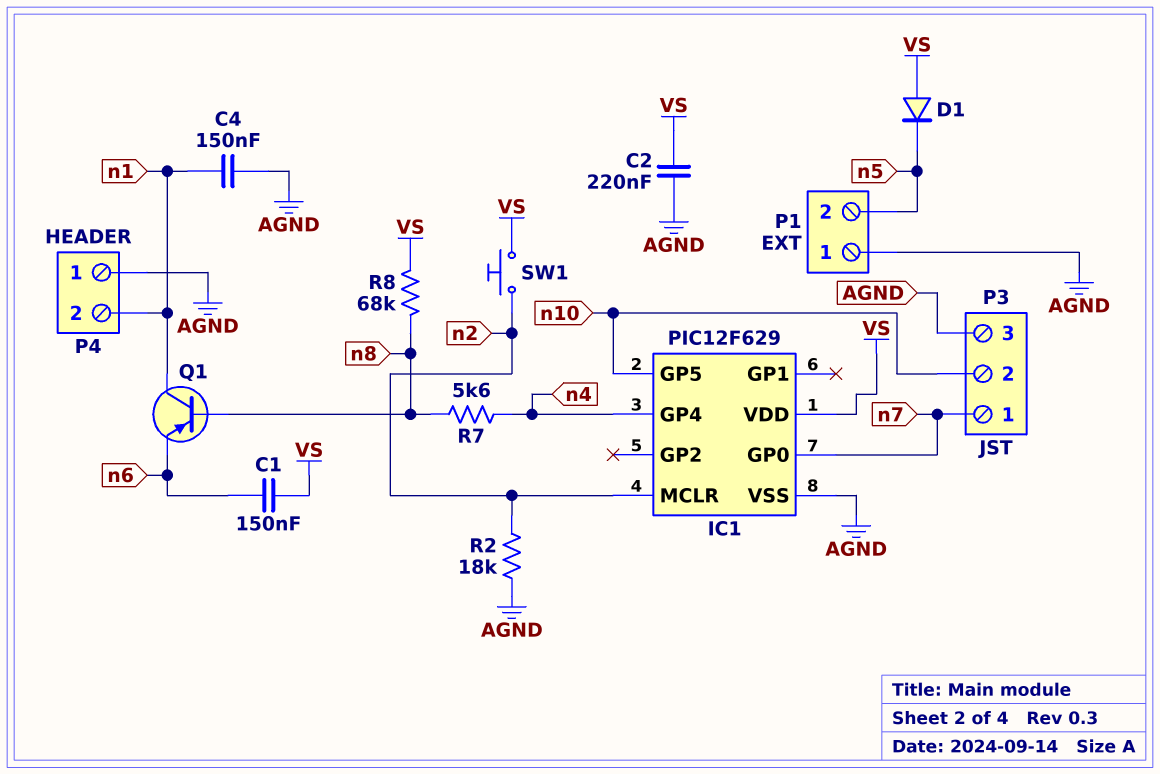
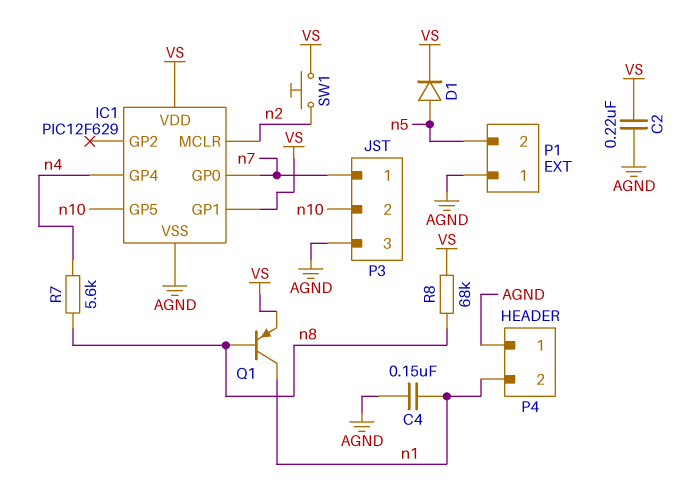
C1: 150nF (VS, n6) -> none
D1: diode (A VS, K n5) -> diode (A n5, K VS)
IC1 pin GP1: none -> VS
Q1: PNP (B n8, C n1, E n6) -> PNP (B n8, C n1, E VS)
R2: 18k (AGND, n2) -> none

